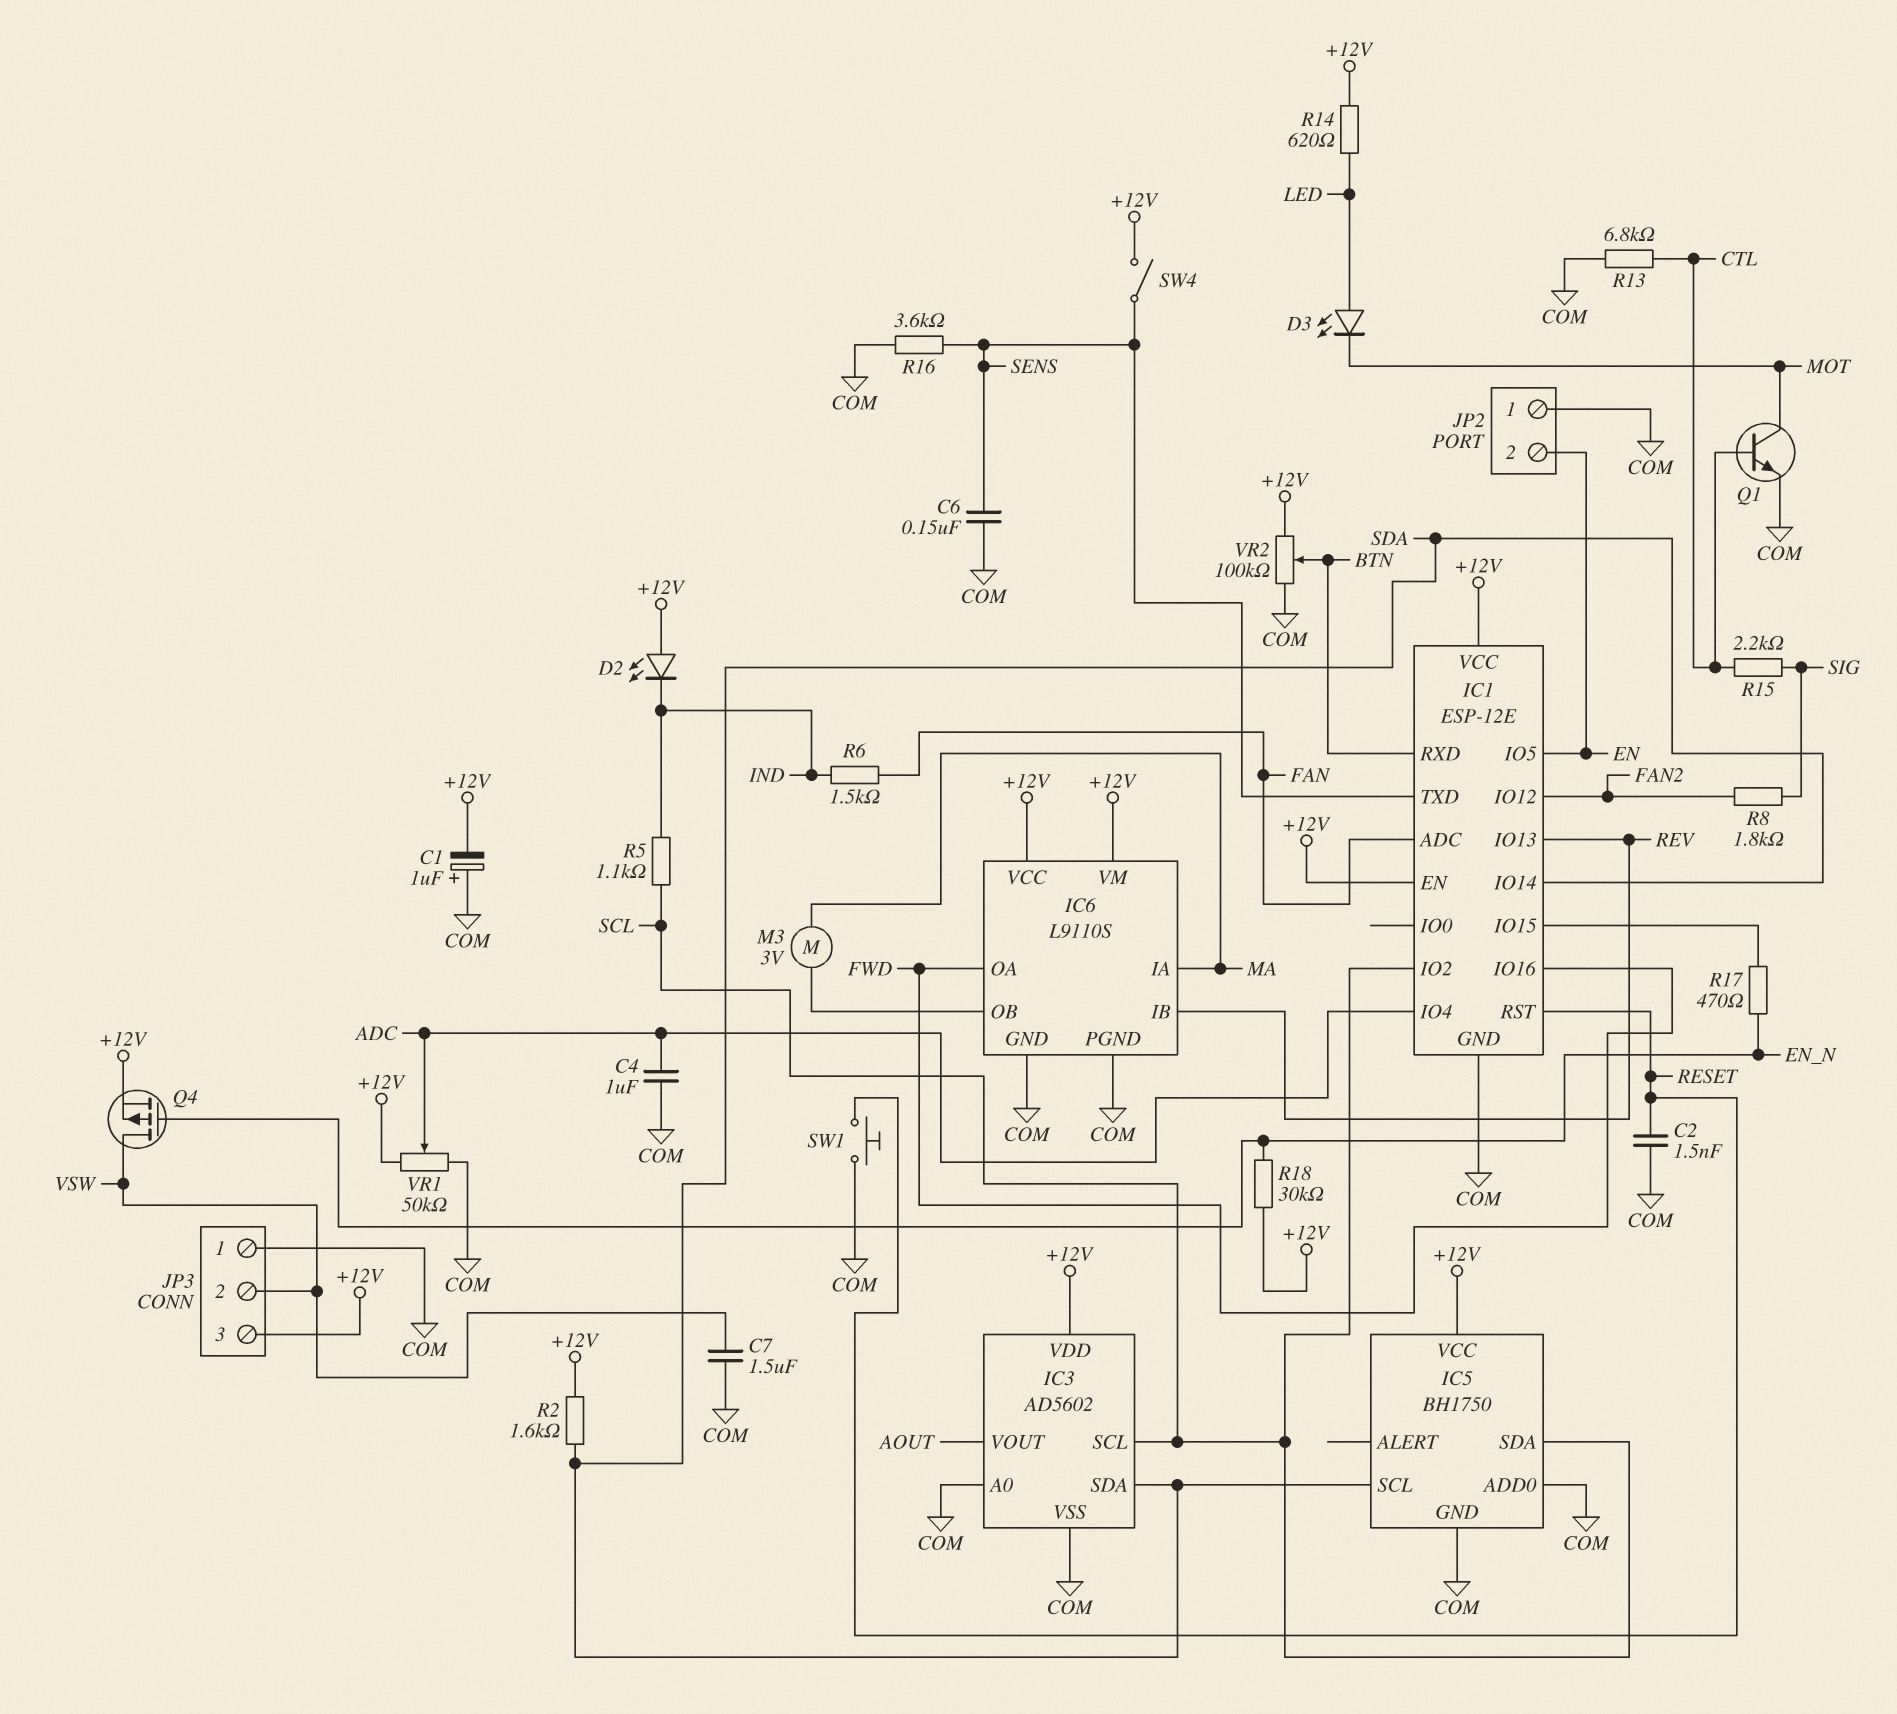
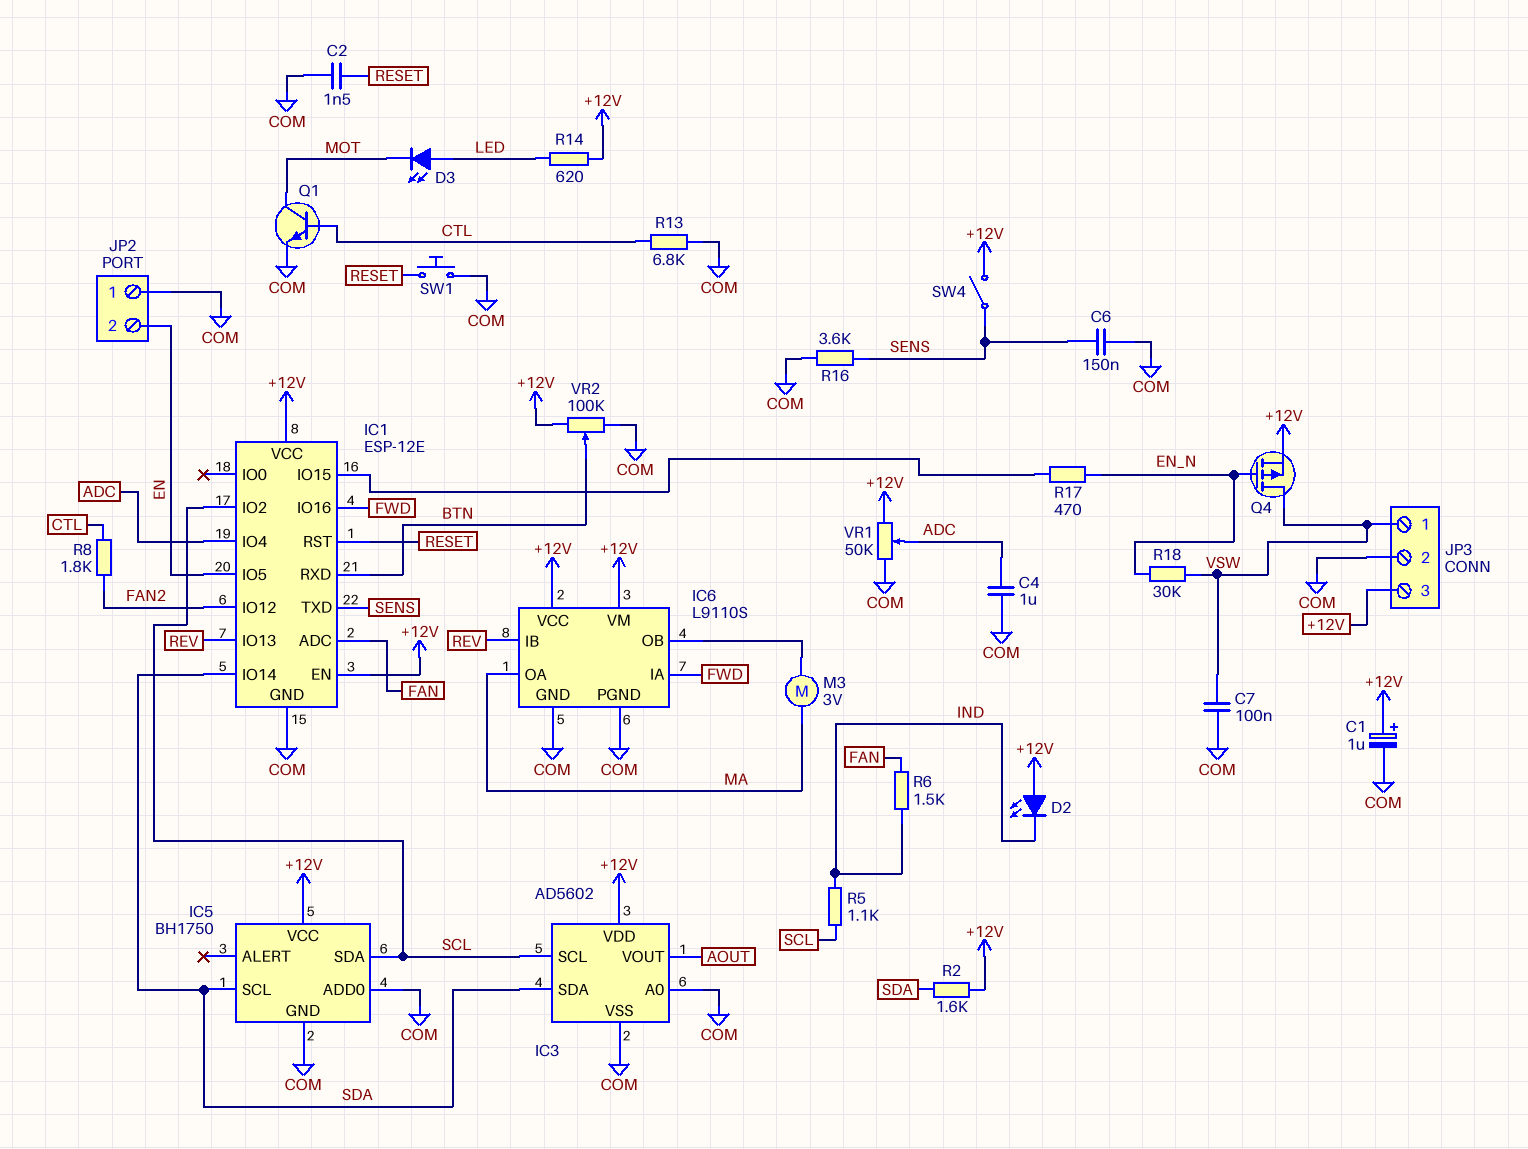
C1: 1uF (plus COM, minus +12V) -> 1uF (plus +12V, minus COM)
C7: 1.5uF (COM, VSW) -> 100nF (COM, VSW)
IC6 pin IA: MA -> FWD
IC6 pin OA: FWD -> MA
JP3 pin 1: COM -> VSW
JP3 pin 2: VSW -> COM
R8: 1.8k (FAN2, SIG) -> 1.8k (CTL, FAN2)
R15: 2.2k (CTL, SIG) -> none
R18: 30k (+12V, EN_N) -> 30k (EN_N, VSW)

